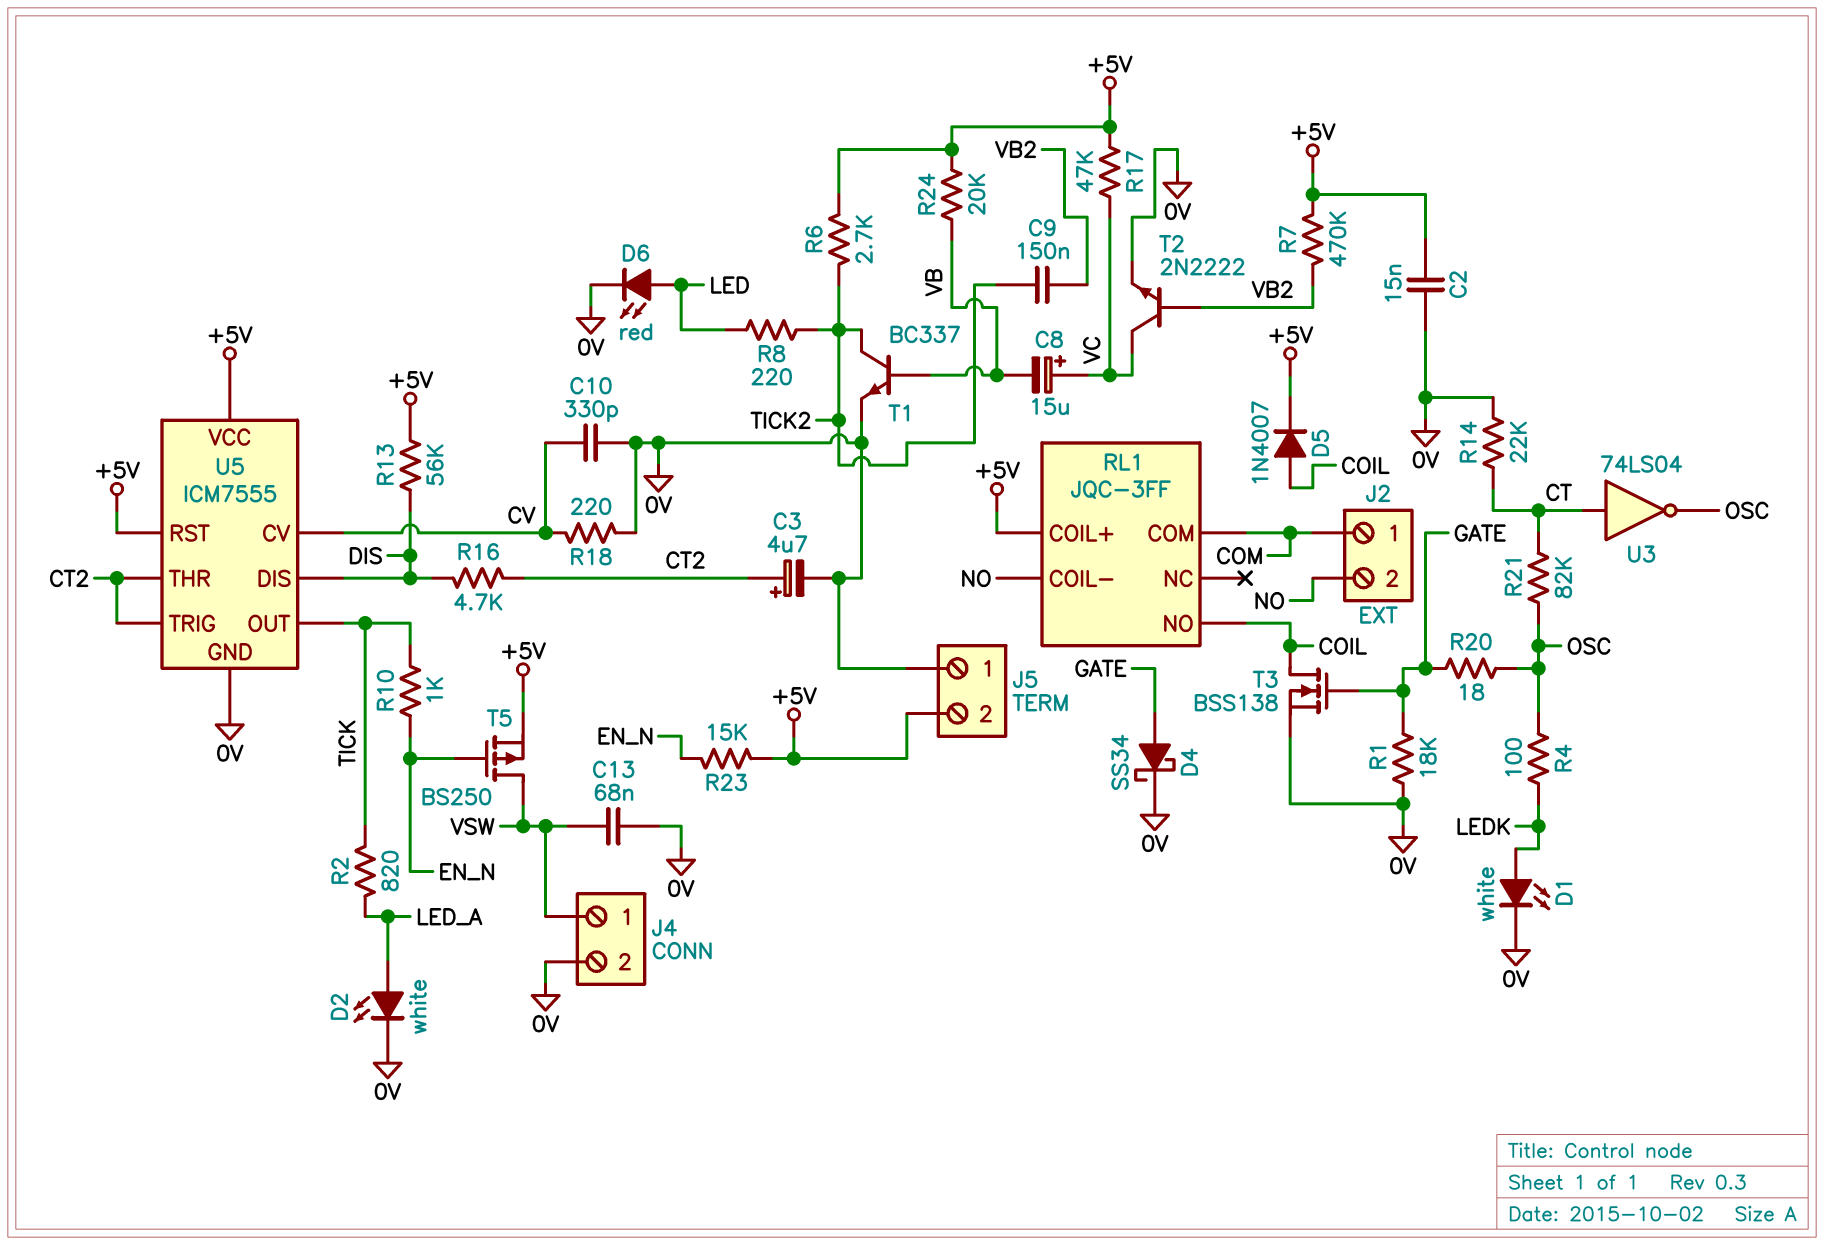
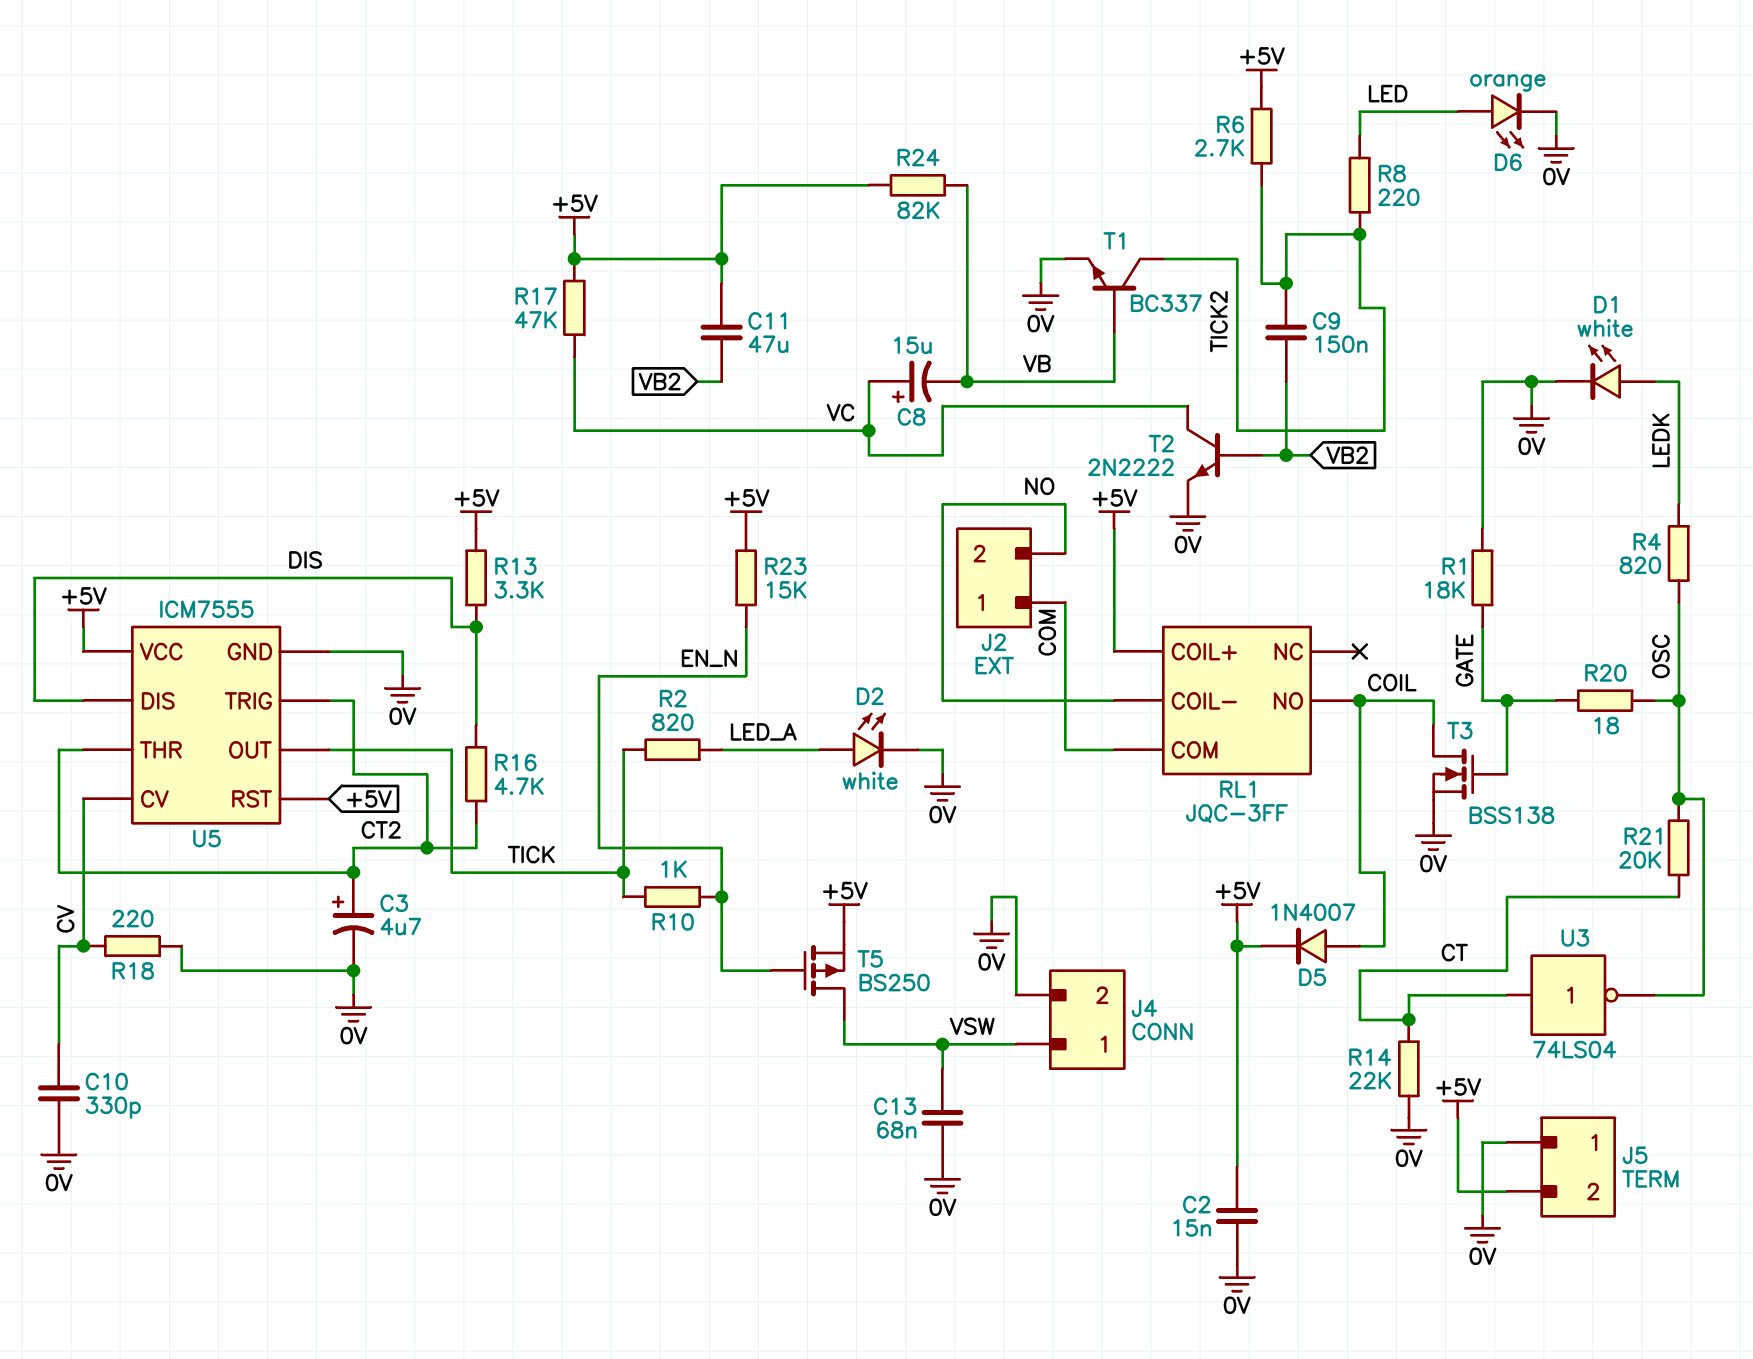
C11: none -> 47uF (+5V, VB2)
D4: schottky SS34 (A GATE, K 0V) -> none
D6: LED red (A LED, K 0V) -> LED orange (A LED, K 0V)
R4: 100 (LEDK, OSC) -> 820 (LEDK, OSC)
R7: 470k (+5V, VB2) -> none
R13: 56k (+5V, DIS) -> 3.3k (+5V, DIS)
R21: 82k (CT, OSC) -> 20k (CT, OSC)
R24: 20k (+5V, VB) -> 82k (+5V, VB)

